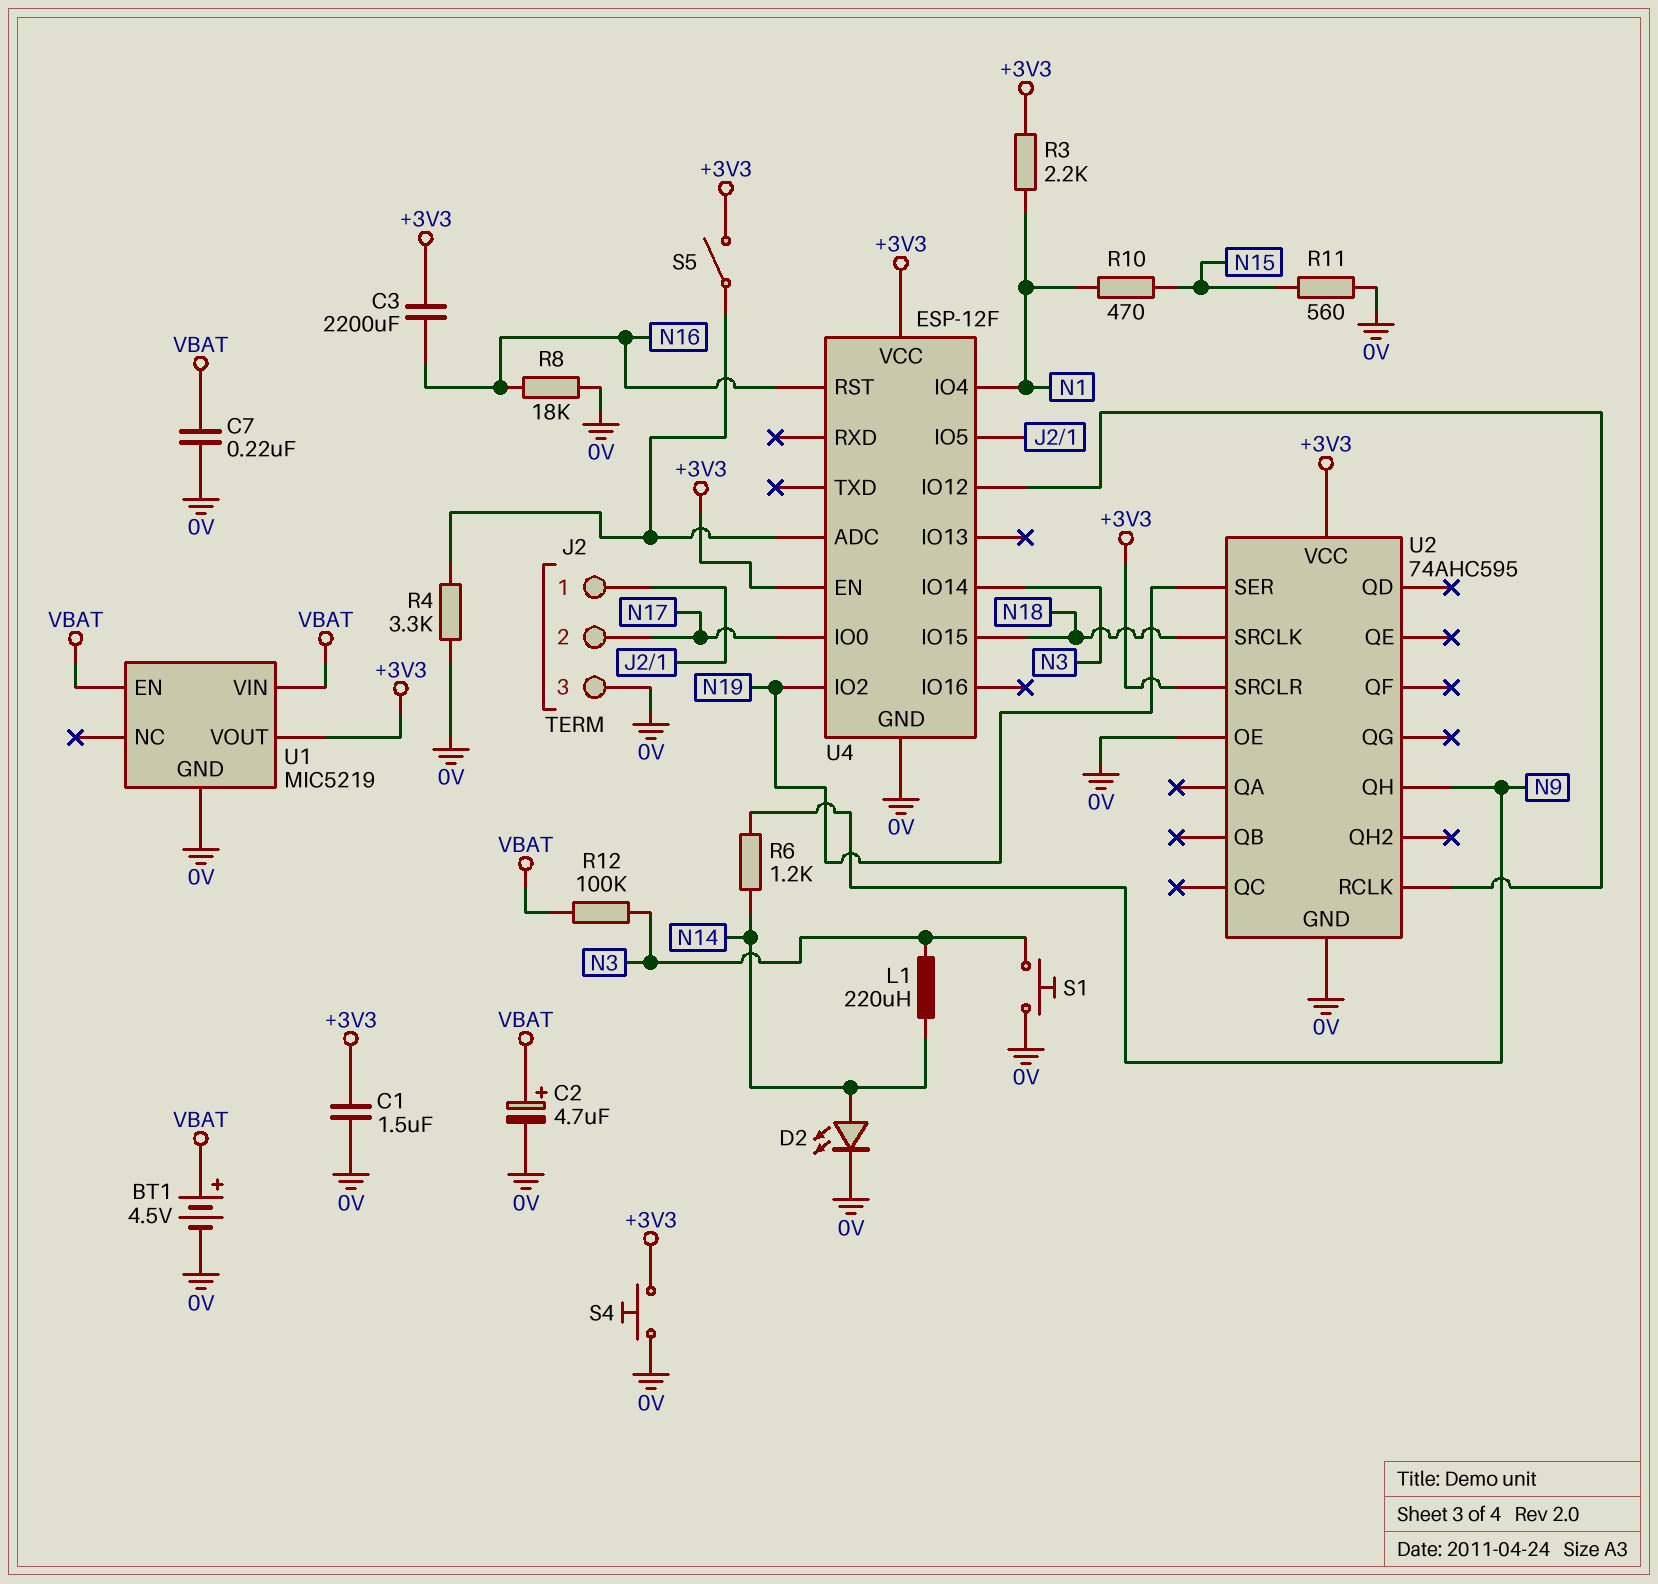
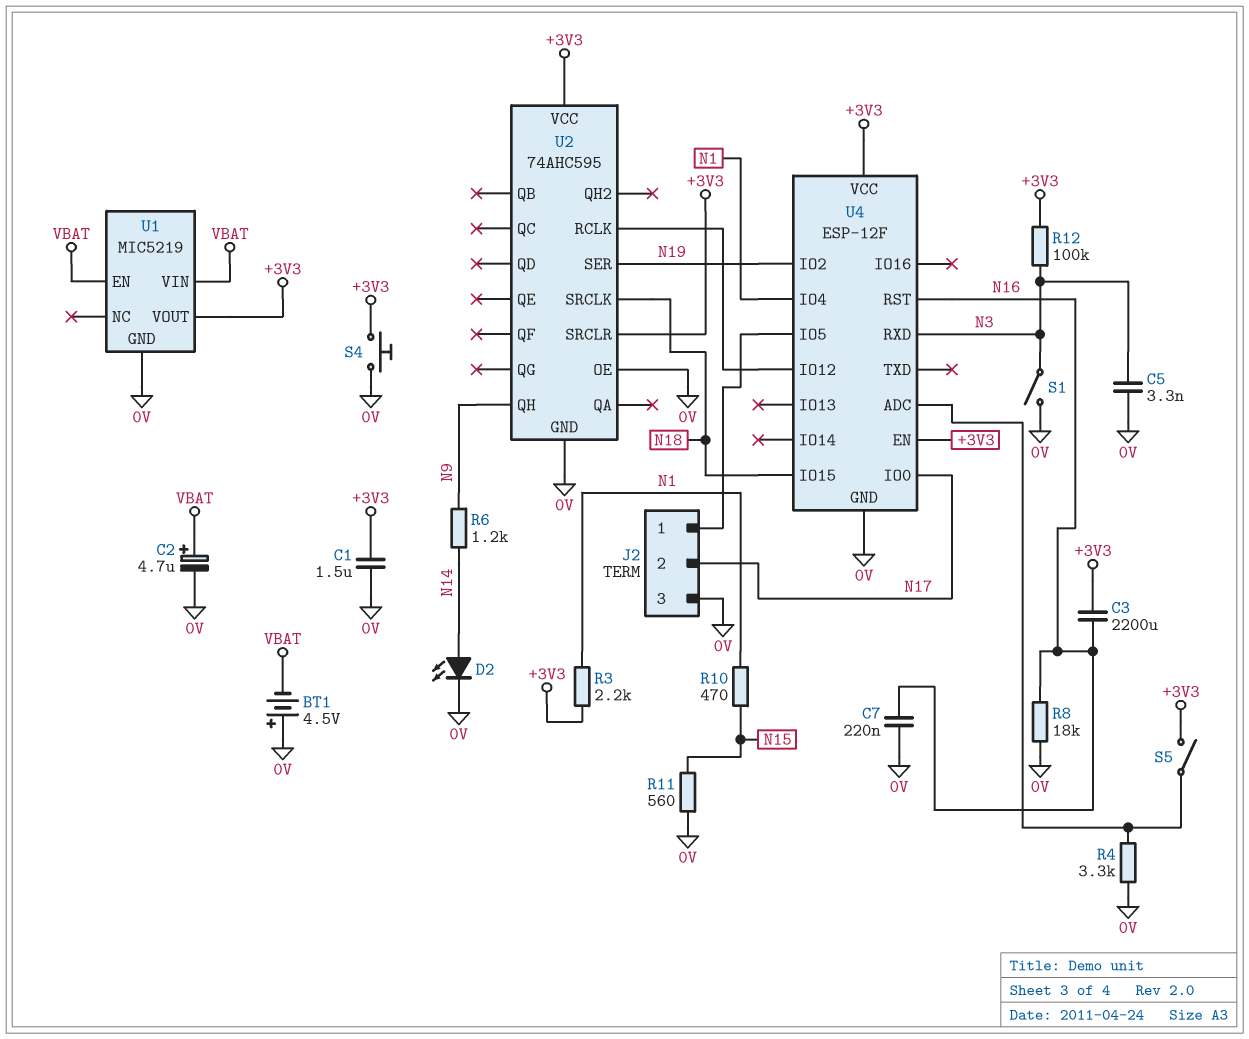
BT1: 4.5V (plus VBAT, minus 0V) -> 4.5V (plus 0V, minus VBAT)
C5: none -> 3.3nF (0V, N3)
C7: 220nF (0V, VBAT) -> 220nF (0V, N16)
L1: 220uH (N3, N14) -> none
R12: 100k (N3, VBAT) -> 100k (+3V3, N3)
S1: button (0V, N3) -> switch (0V, N3)
U4 pin IO14: N3 -> none
U4 pin RXD: none -> N3

